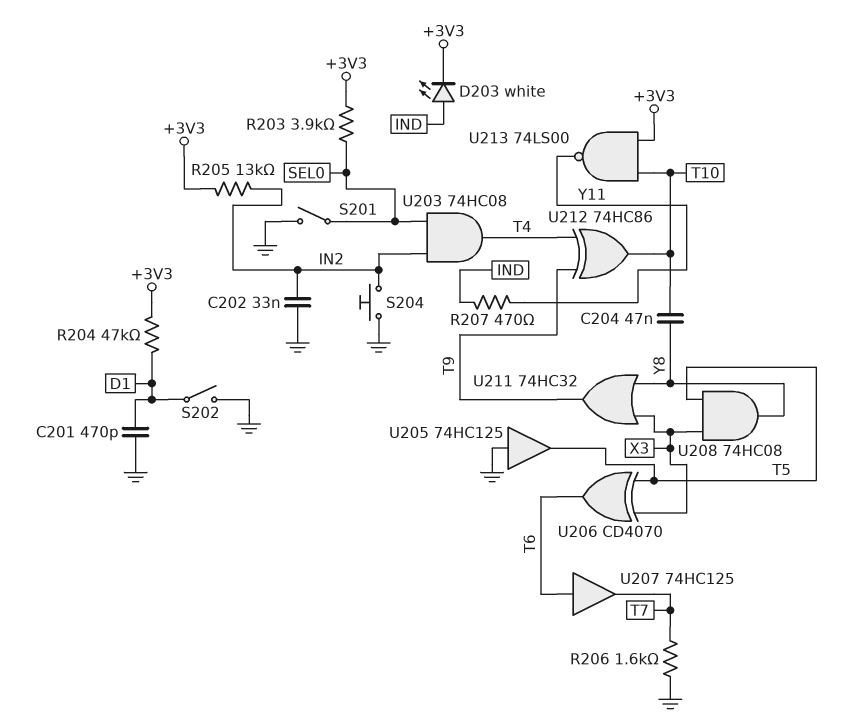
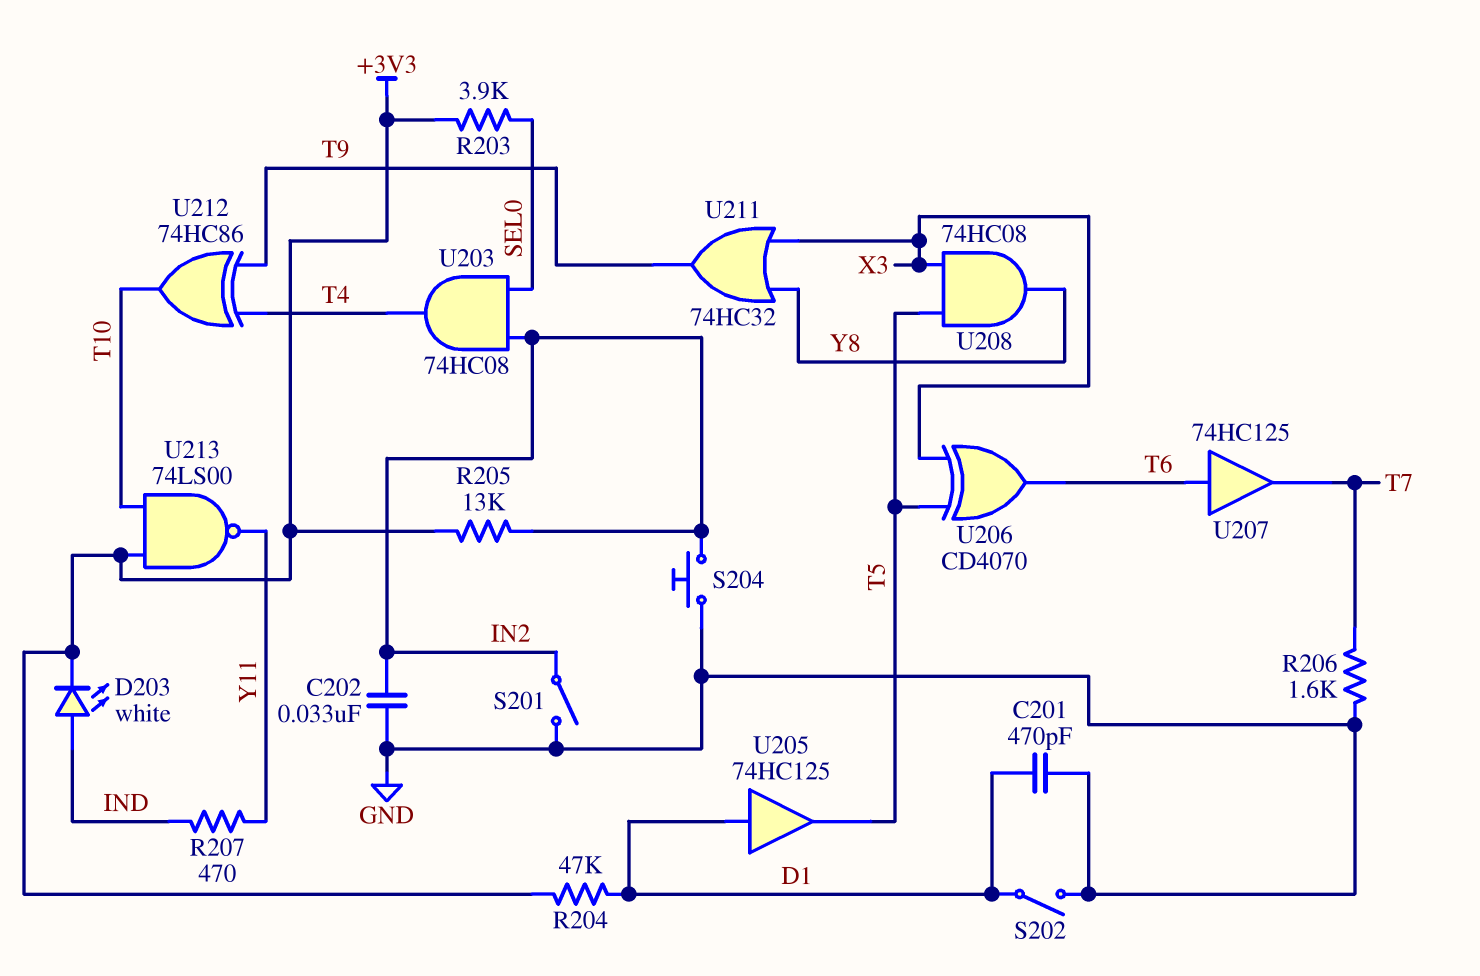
C204: 47nF (T10, Y8) -> none
S201: switch (GND, SEL0) -> switch (GND, IN2)
U205: buffer 74HC125 (in GND, out T5) -> buffer 74HC125 (in D1, out T5)

